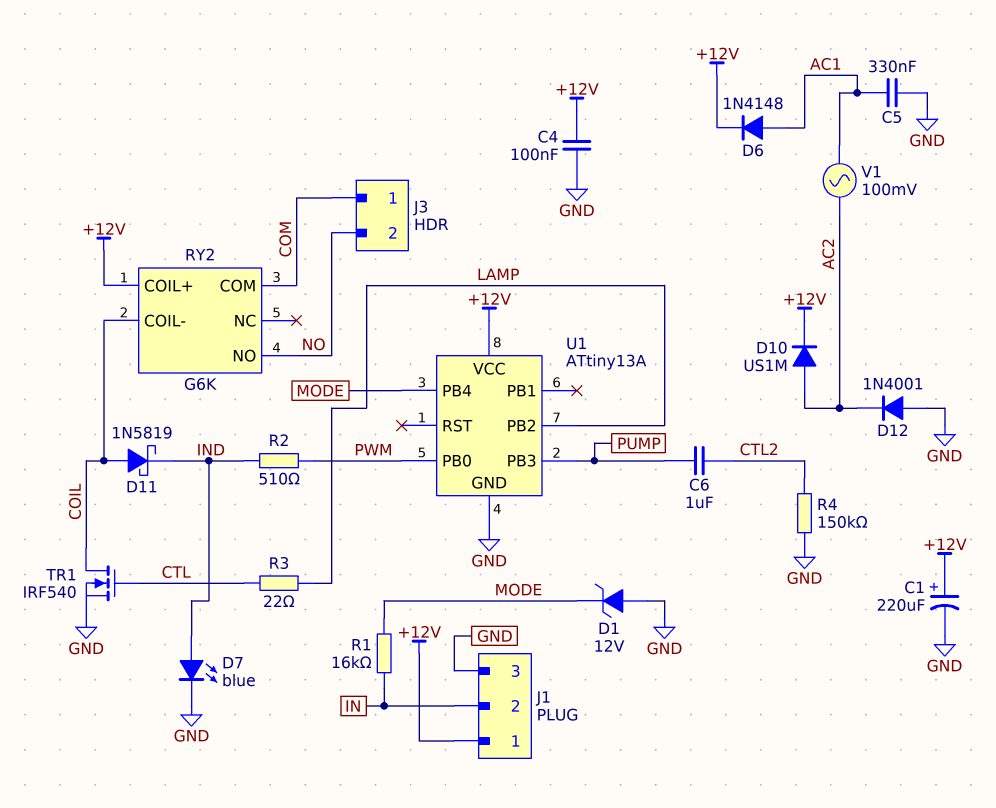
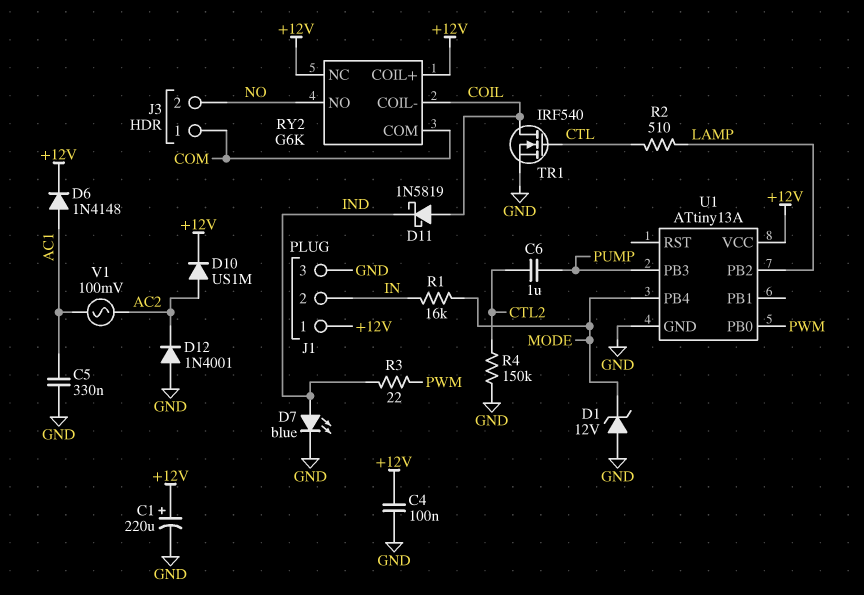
R2: 510 (IND, PWM) -> 510 (CTL, LAMP)
R3: 22 (CTL, LAMP) -> 22 (IND, PWM)
RY2 pin NC: none -> +12V

